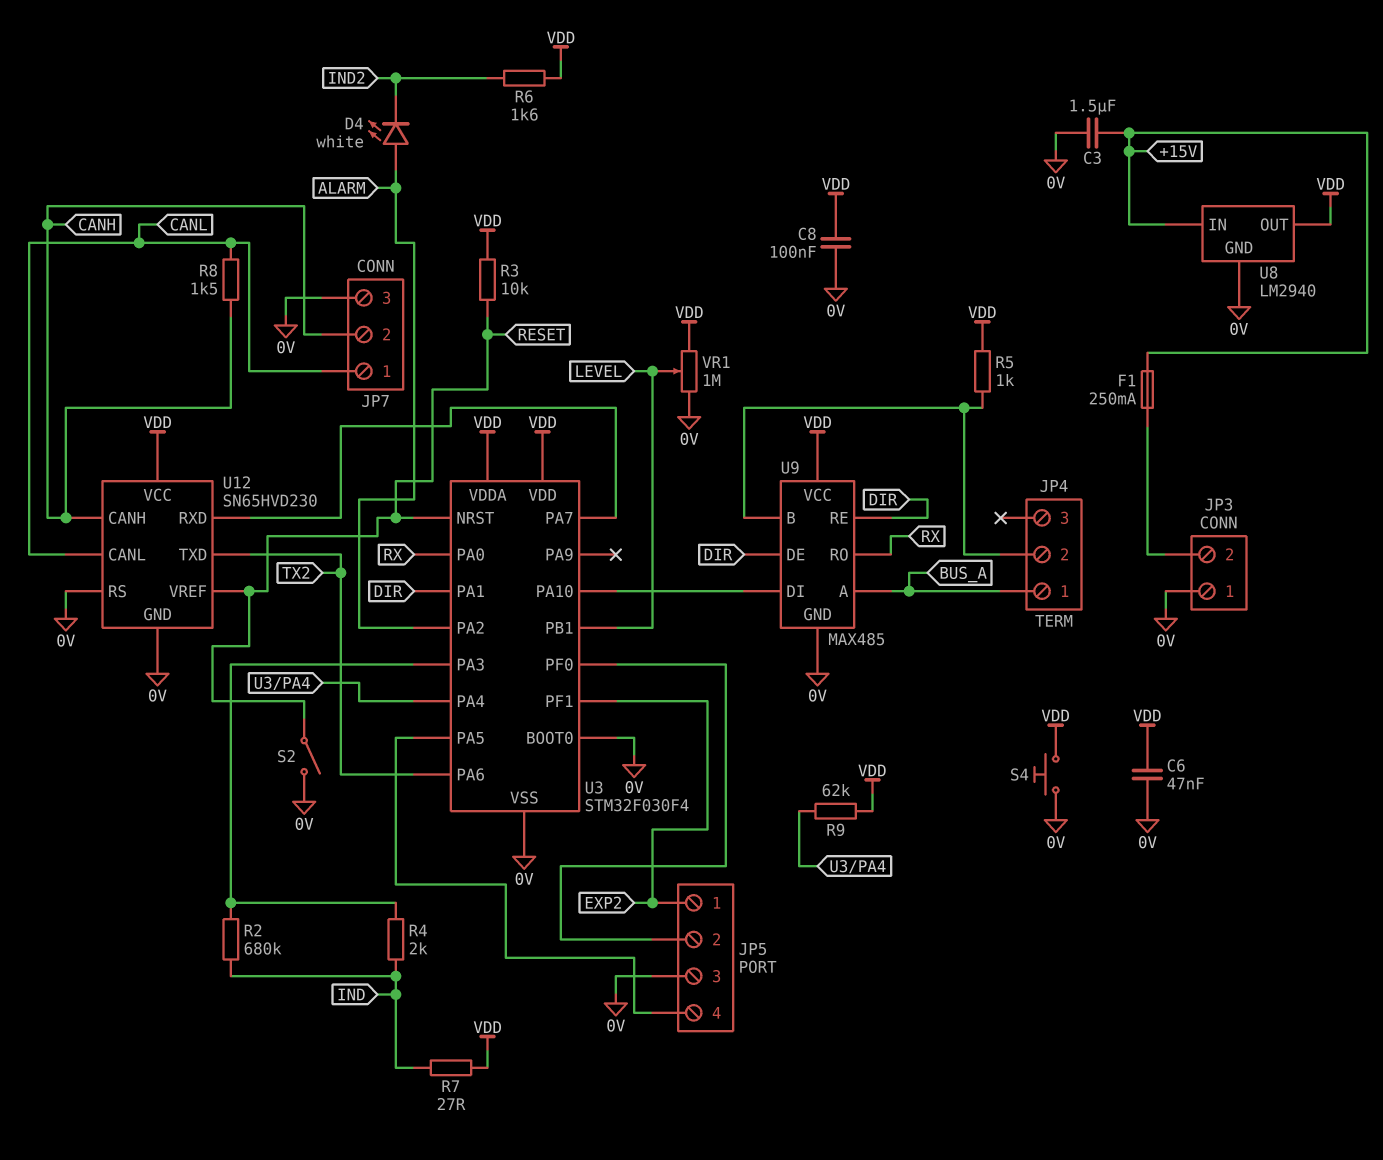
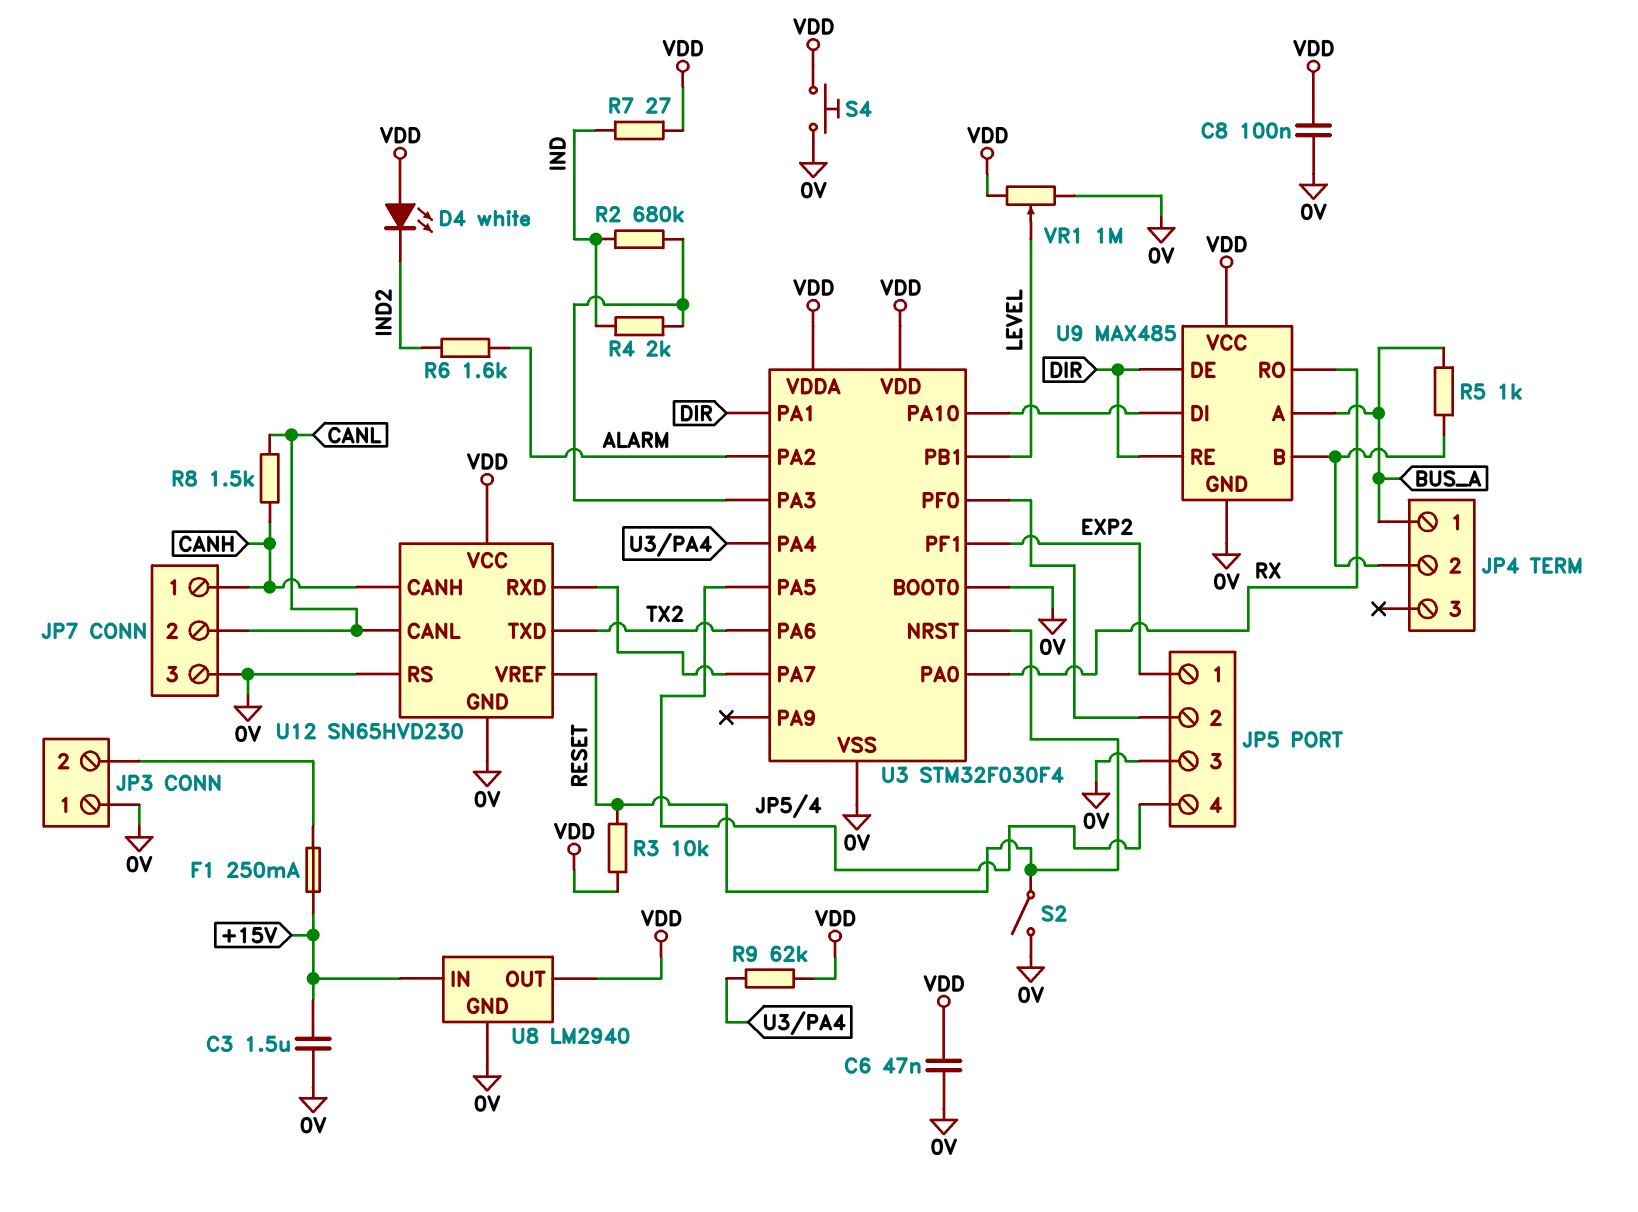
D4: LED white (A ALARM, K IND2) -> LED white (A VDD, K IND2)
JP7 pin 1: CANL -> CANH
JP7 pin 2: CANH -> CANL
R5: 1k (JP4/2, VDD) -> 1k (BUS_A, JP4/2)
R6: 1.6k (IND2, VDD) -> 1.6k (ALARM, IND2)

